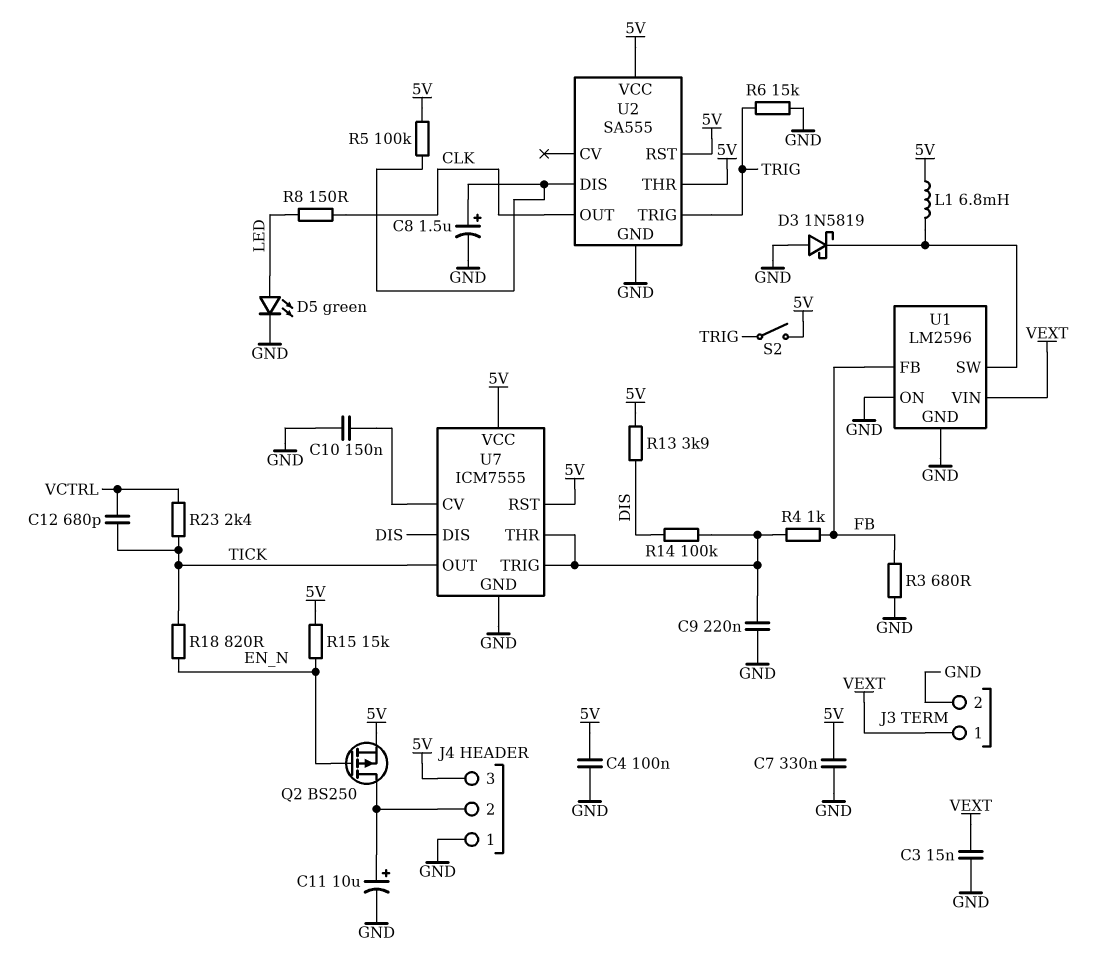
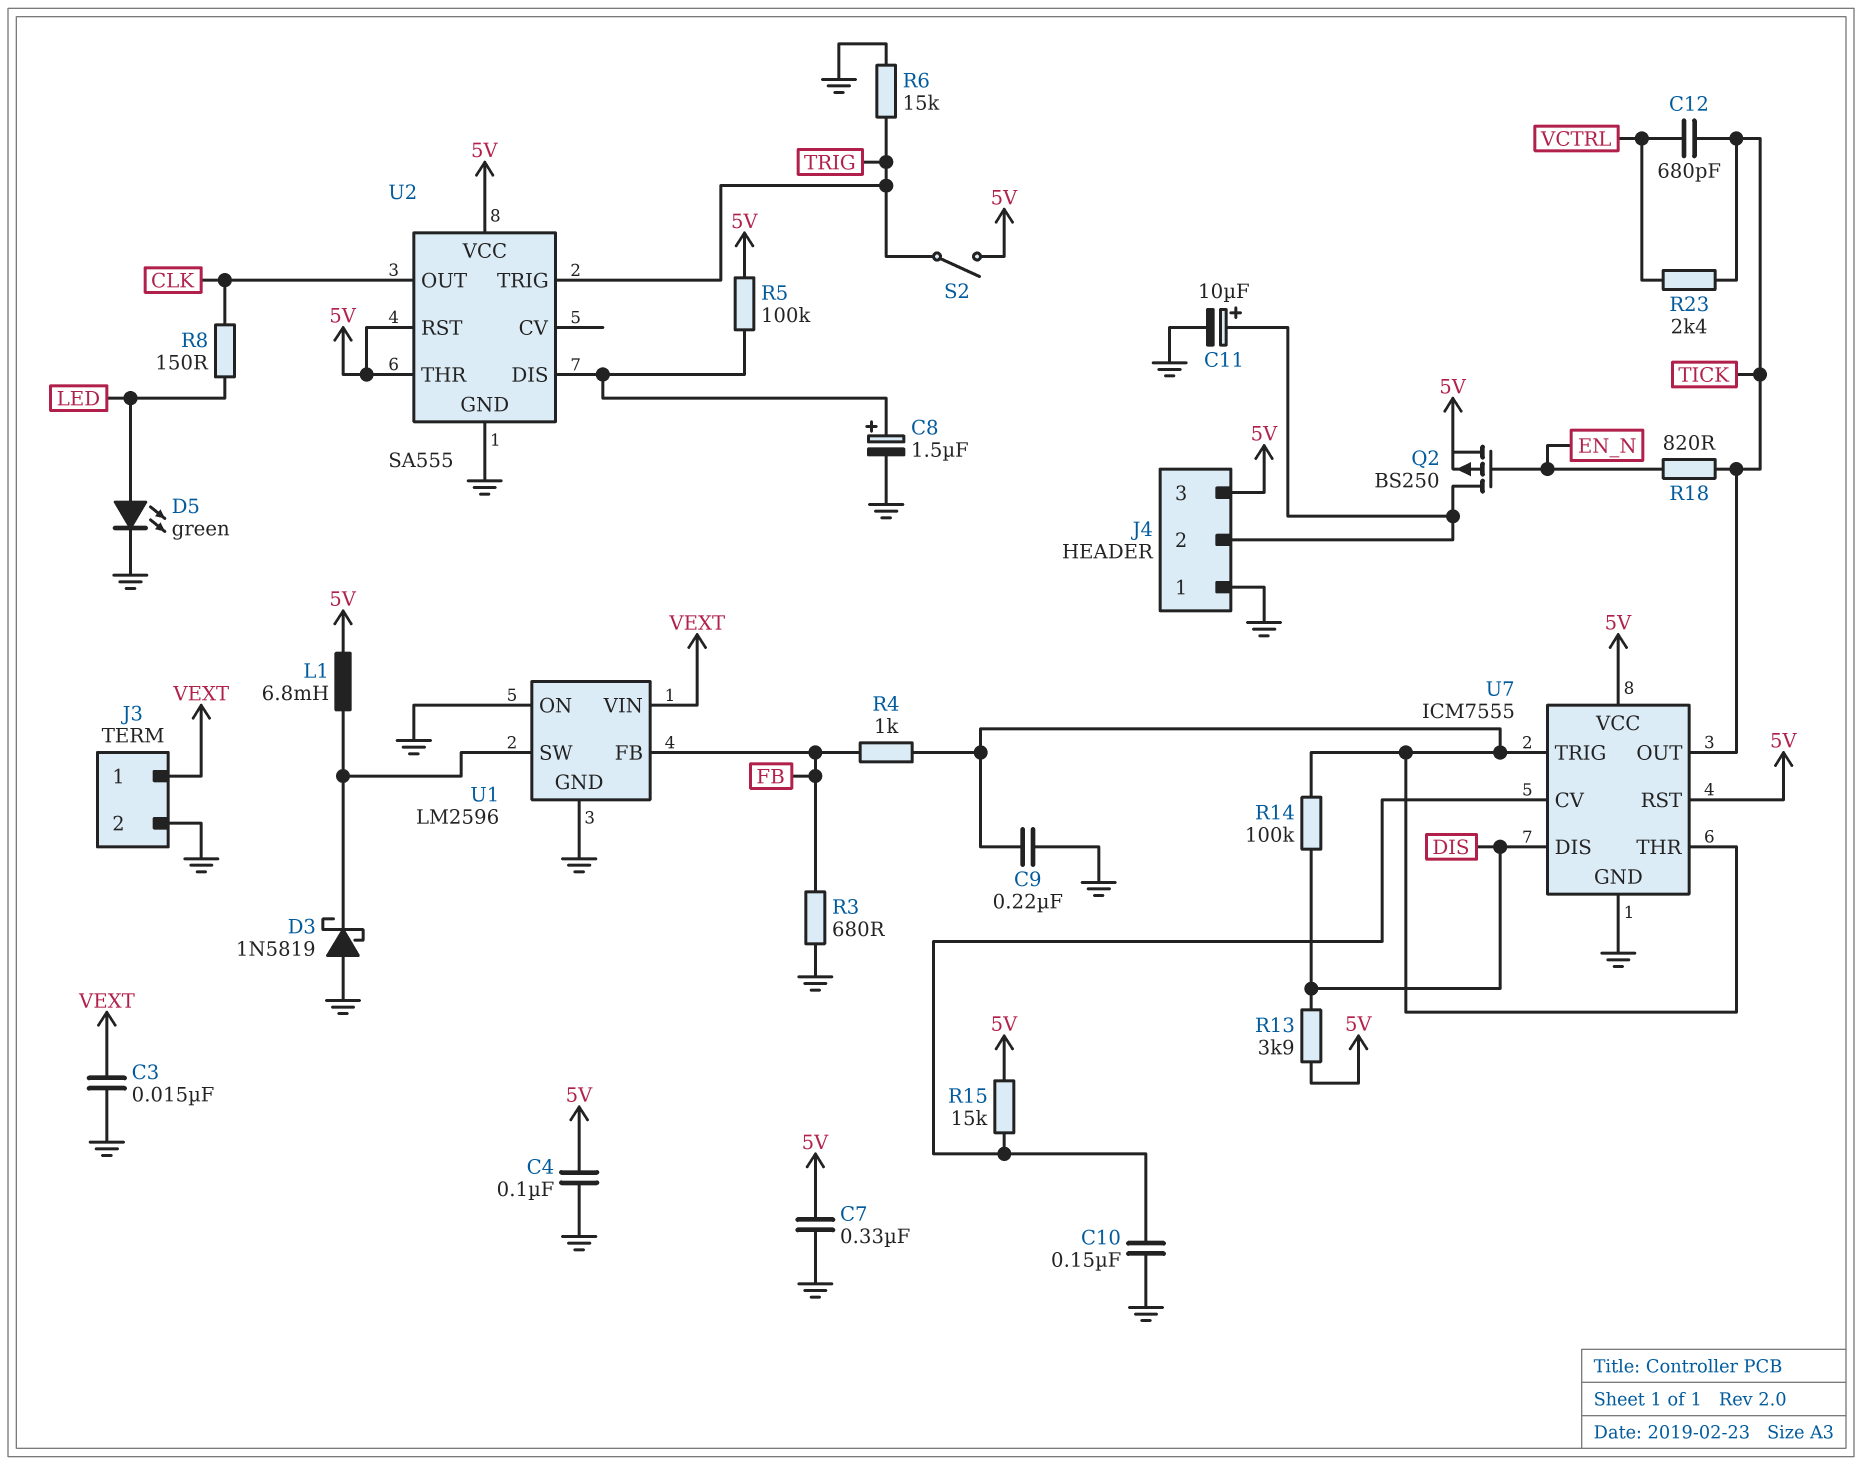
R15: 15k (5V, EN_N) -> 15k (5V, U7/CV)

